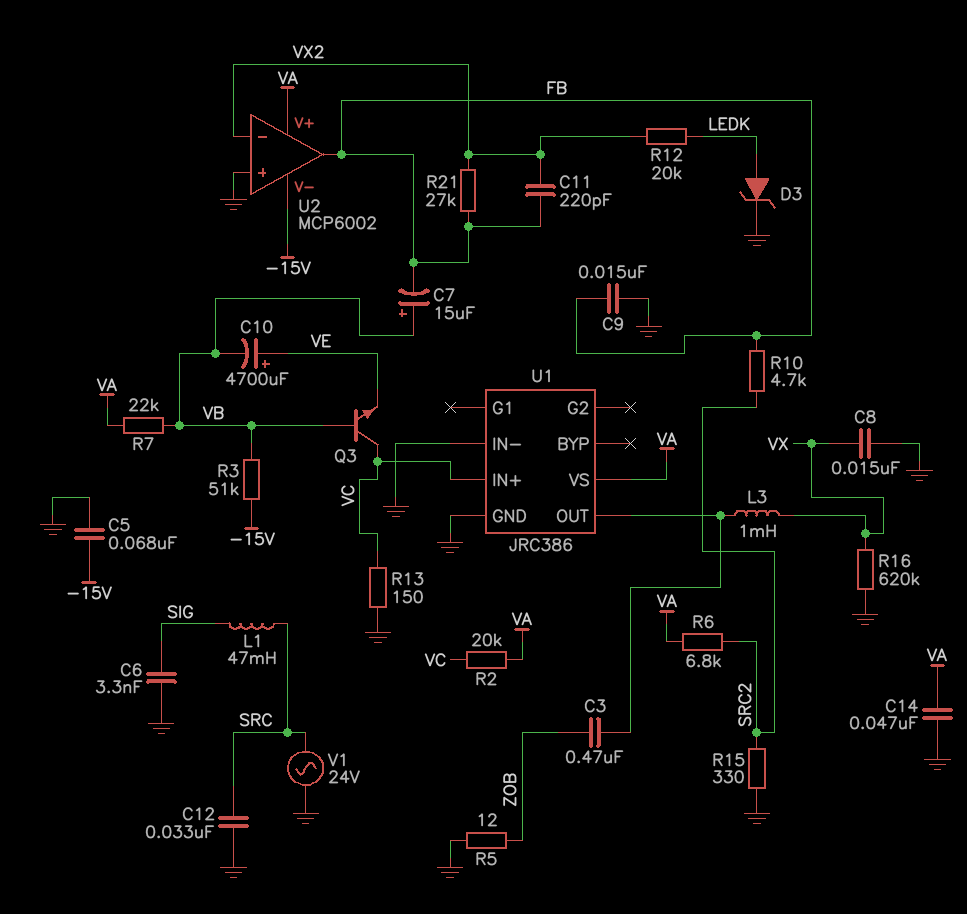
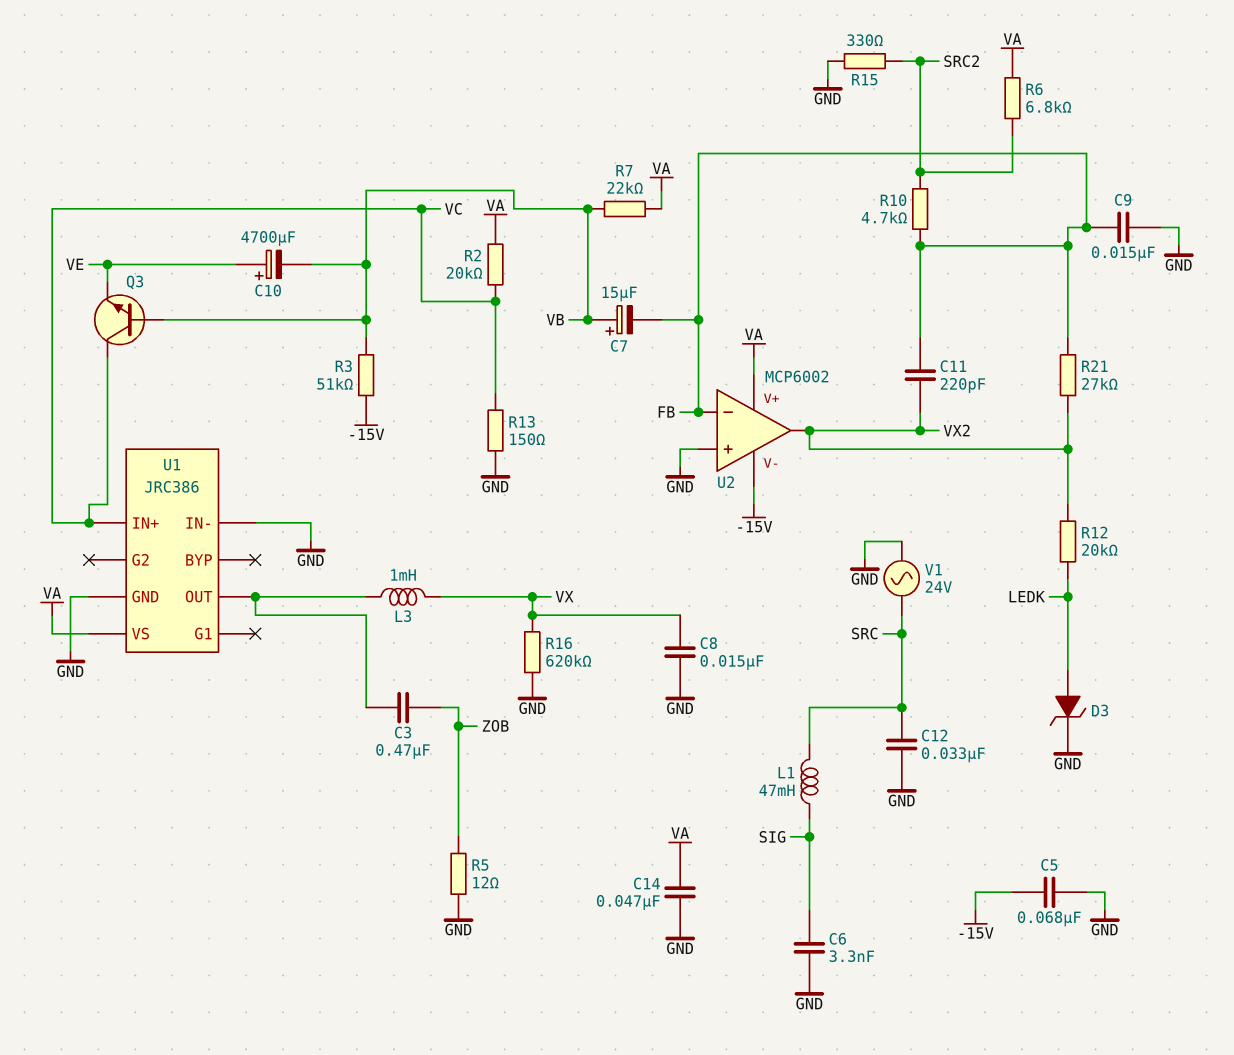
U2 pin in-: VX2 -> FB
U2 pin out: FB -> VX2

